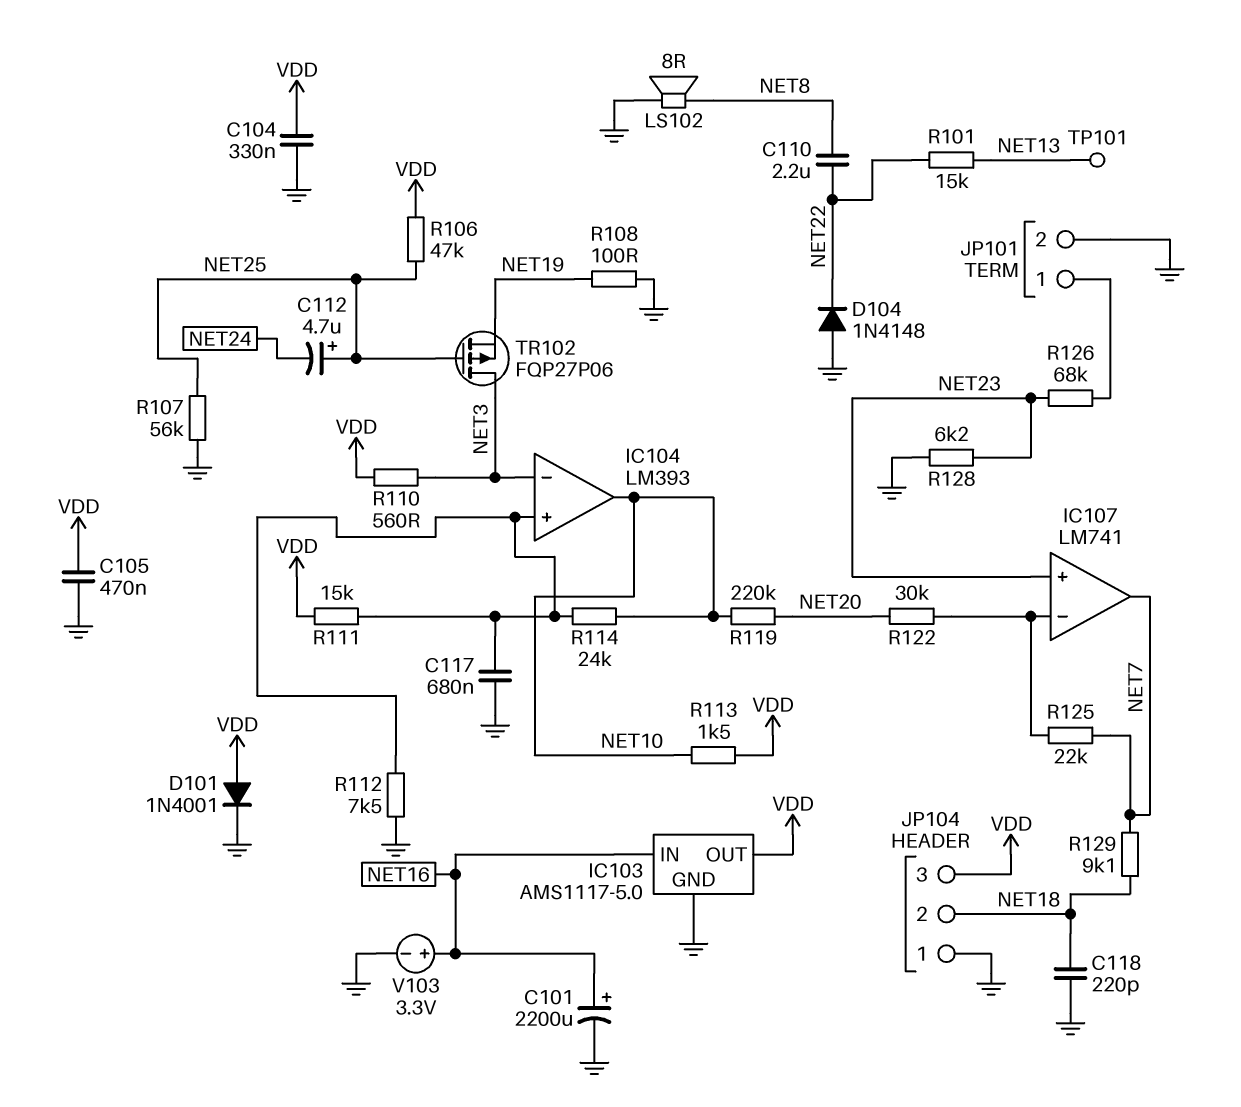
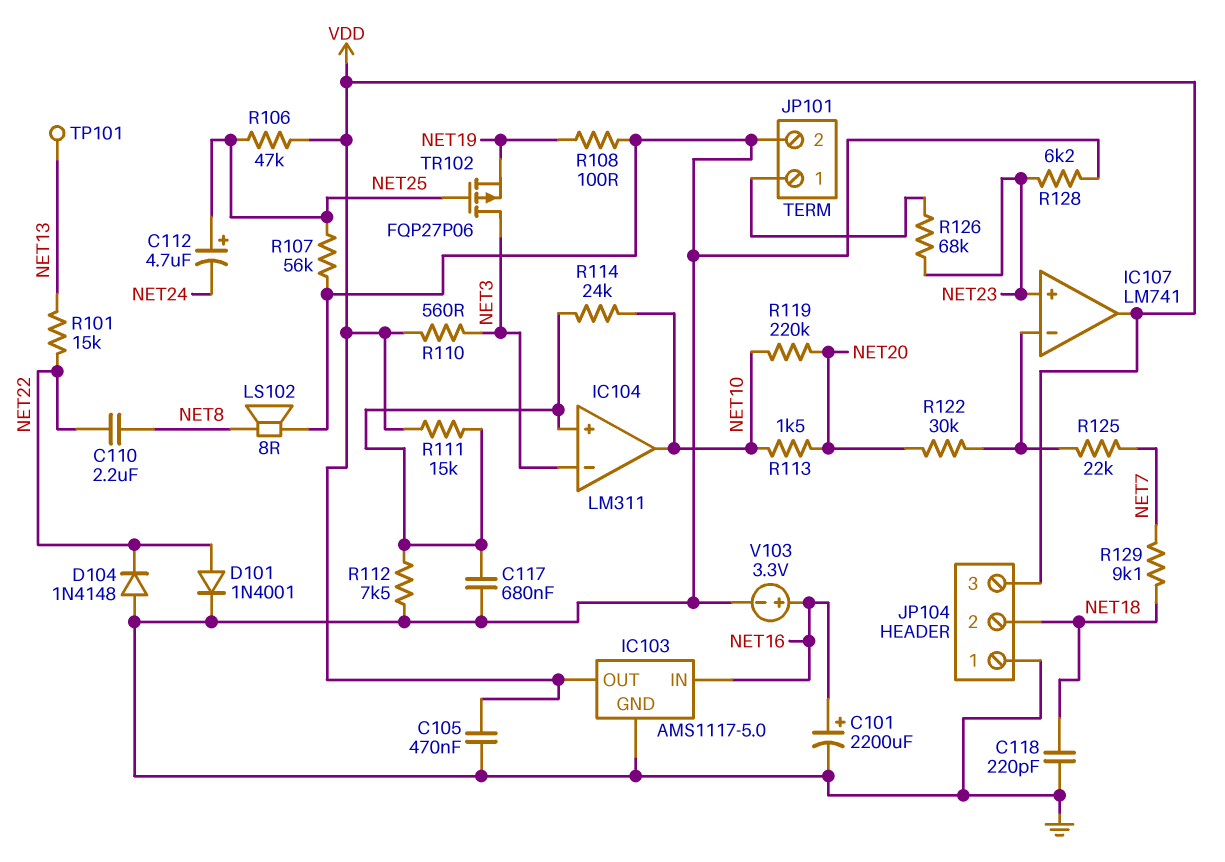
C104: 330nF (GND, VDD) -> none
D101: diode 1N4001 (A VDD, K GND) -> diode 1N4001 (A NET22, K GND)
IC104: LM393 -> LM311
IC107 pin out: NET7 -> VDD
R113: 1.5k (NET10, VDD) -> 1.5k (NET10, NET20)

